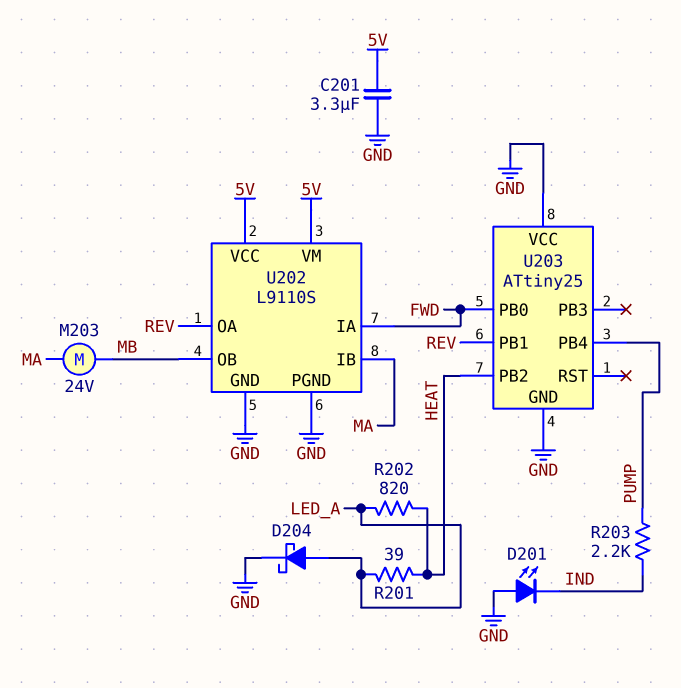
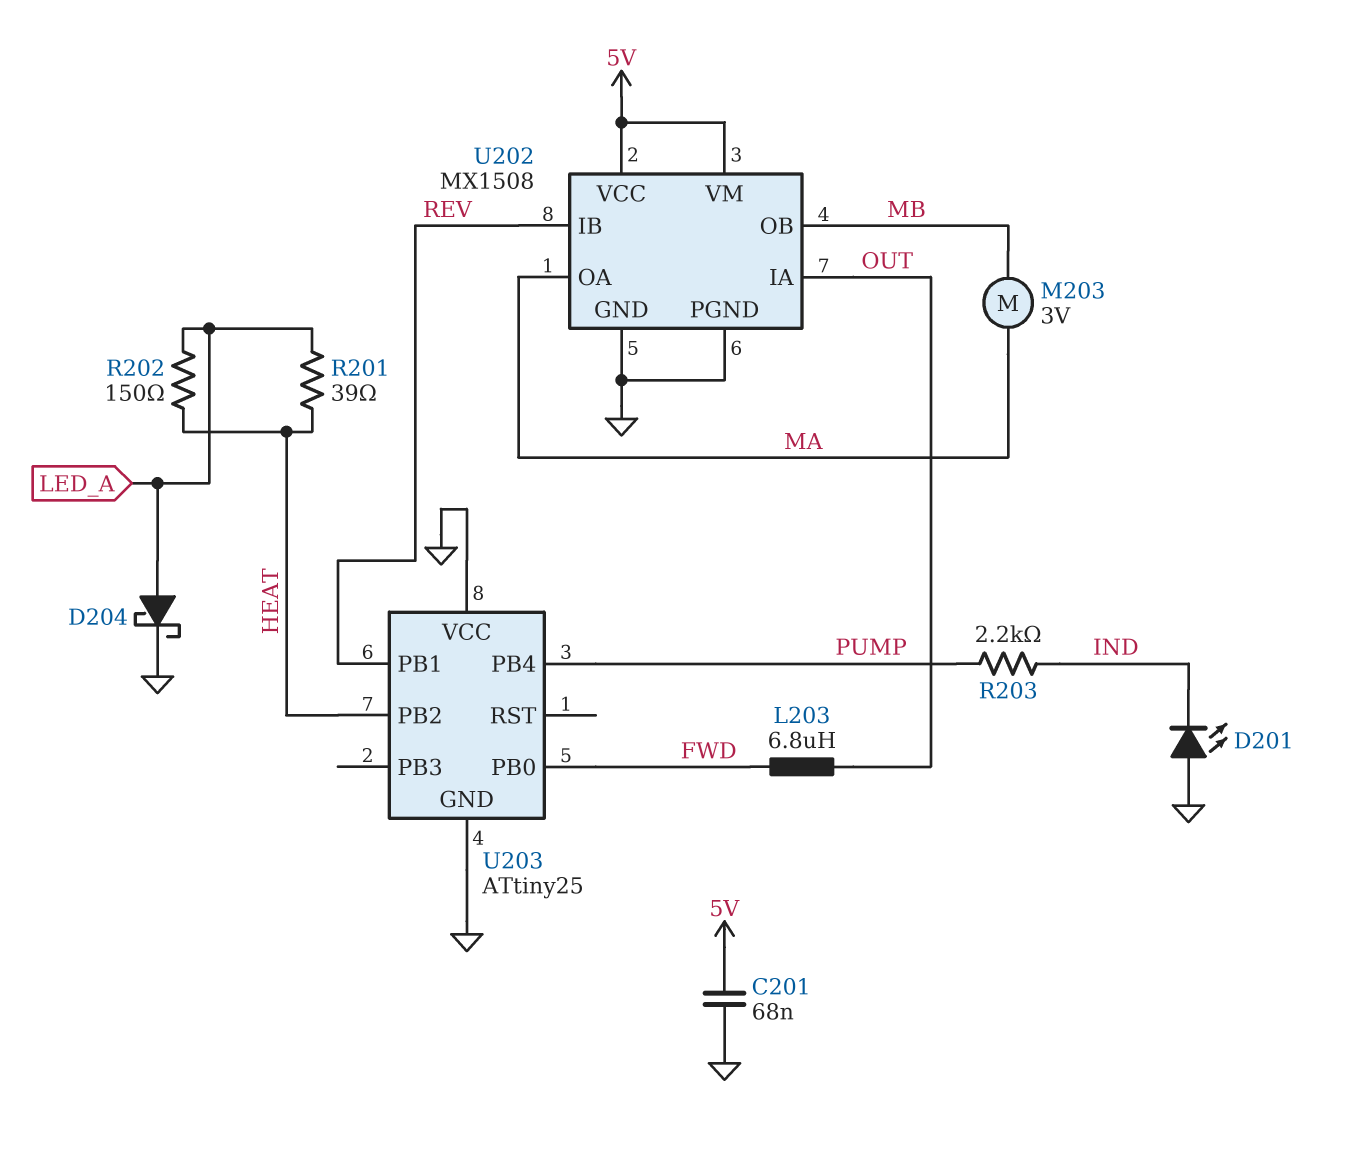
C201: 3.3uF (5V, GND) -> 68nF (5V, GND)
L203: none -> 6.8uH (FWD, OUT)
M203: motor 24V (MA, MB) -> motor 3V (MA, MB)
R202: 820 (HEAT, LED_A) -> 150 (HEAT, LED_A)
U202: L9110S -> MX1508
U202 pin IA: FWD -> OUT
U202 pin IB: MA -> REV
U202 pin OA: REV -> MA

